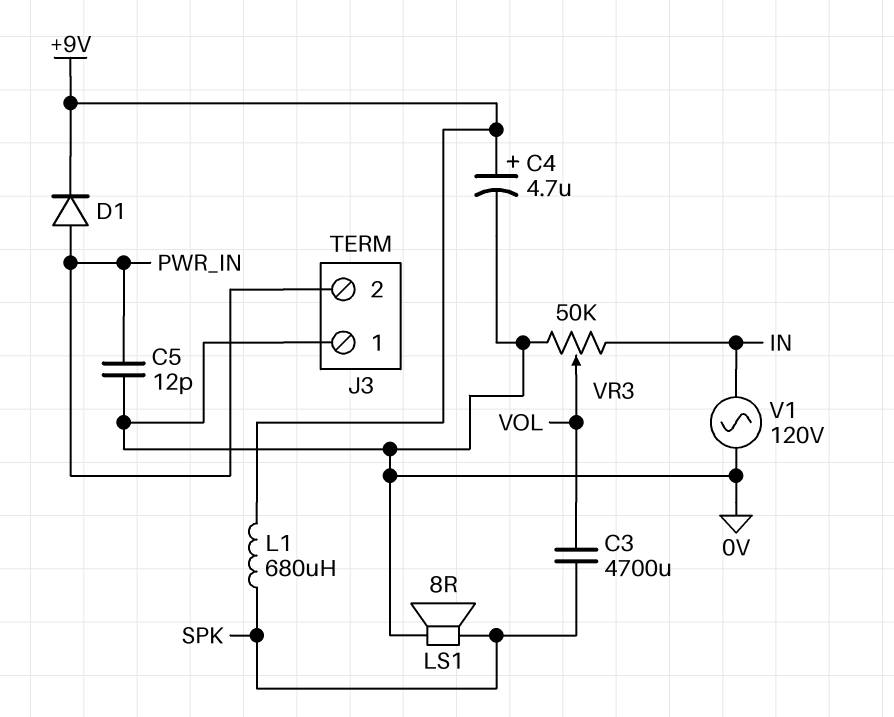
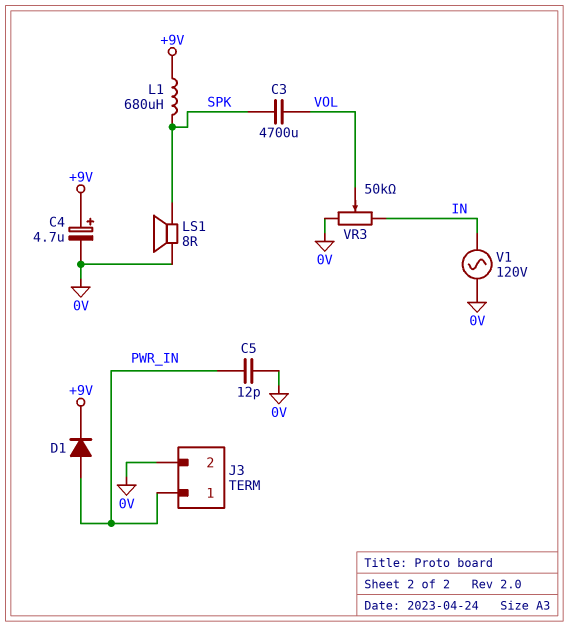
J3 pin 1: 0V -> PWR_IN
J3 pin 2: PWR_IN -> 0V

